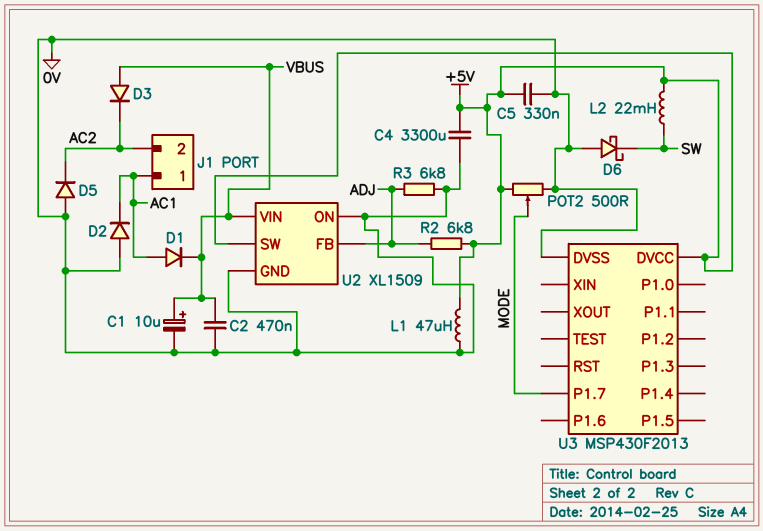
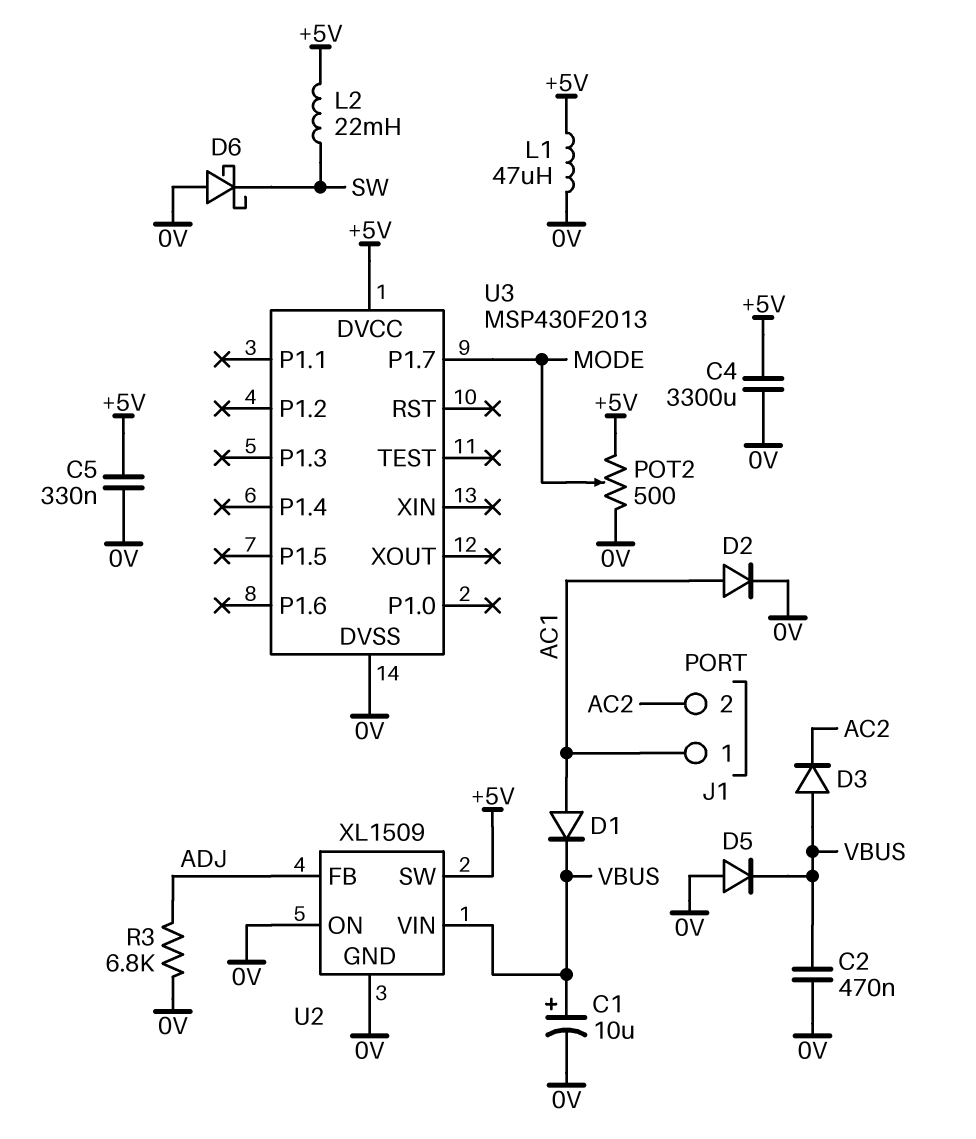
D2: diode (A 0V, K AC1) -> diode (A AC1, K 0V)
D5: diode (A 0V, K AC2) -> diode (A 0V, K VBUS)
R2: 6.8k (+5V, ADJ) -> none

